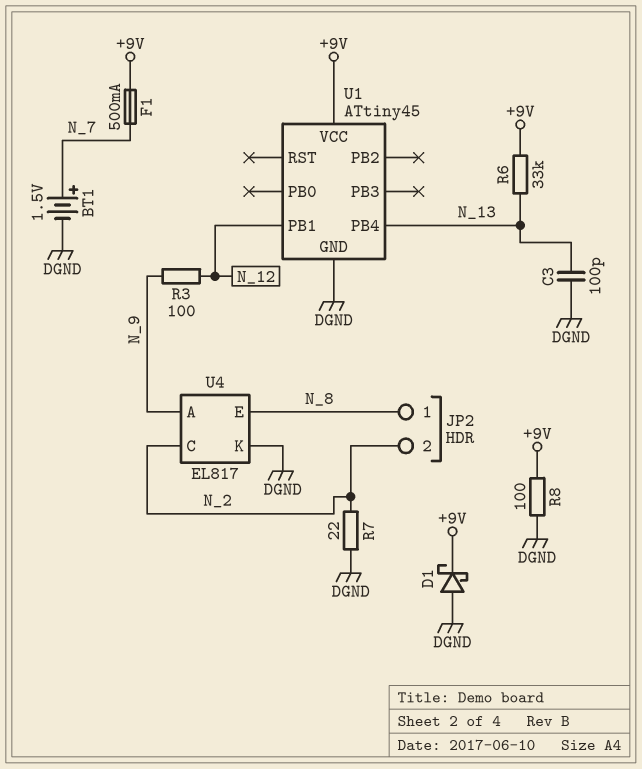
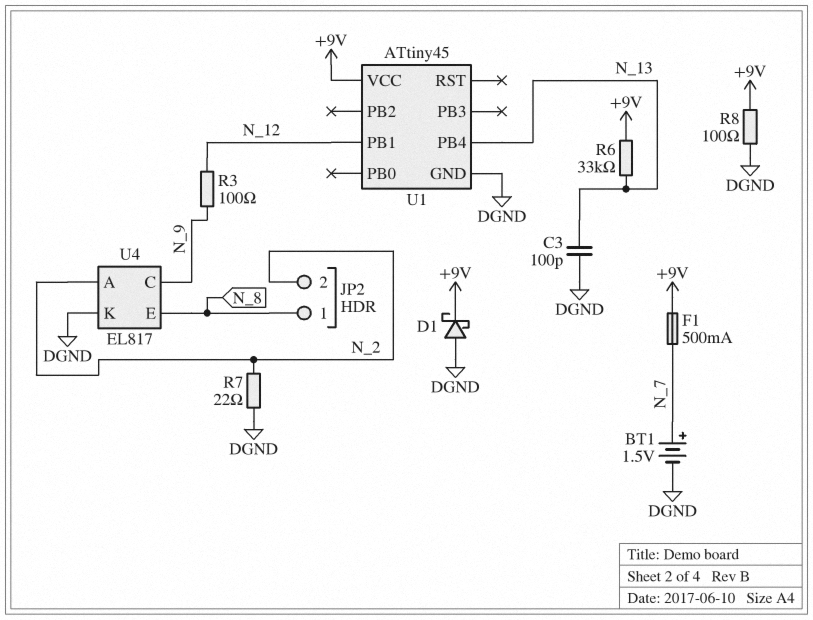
U4 pin A: N_9 -> N_2
U4 pin C: N_2 -> N_9

